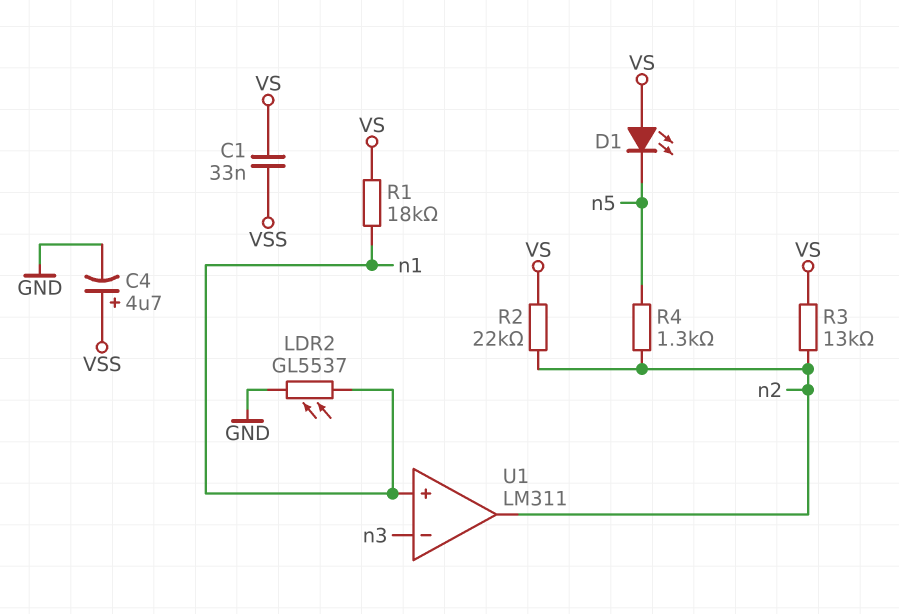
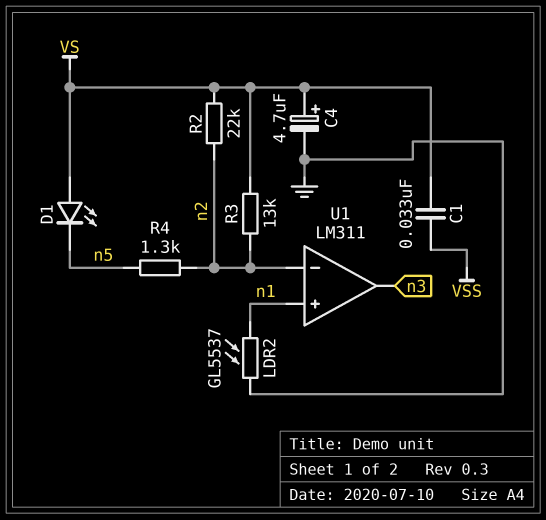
C4: 4.7uF (plus VSS, minus GND) -> 4.7uF (plus VS, minus GND)
R1: 18k (VS, n1) -> none
U1 pin in-: n3 -> n2
U1 pin out: n2 -> n3

